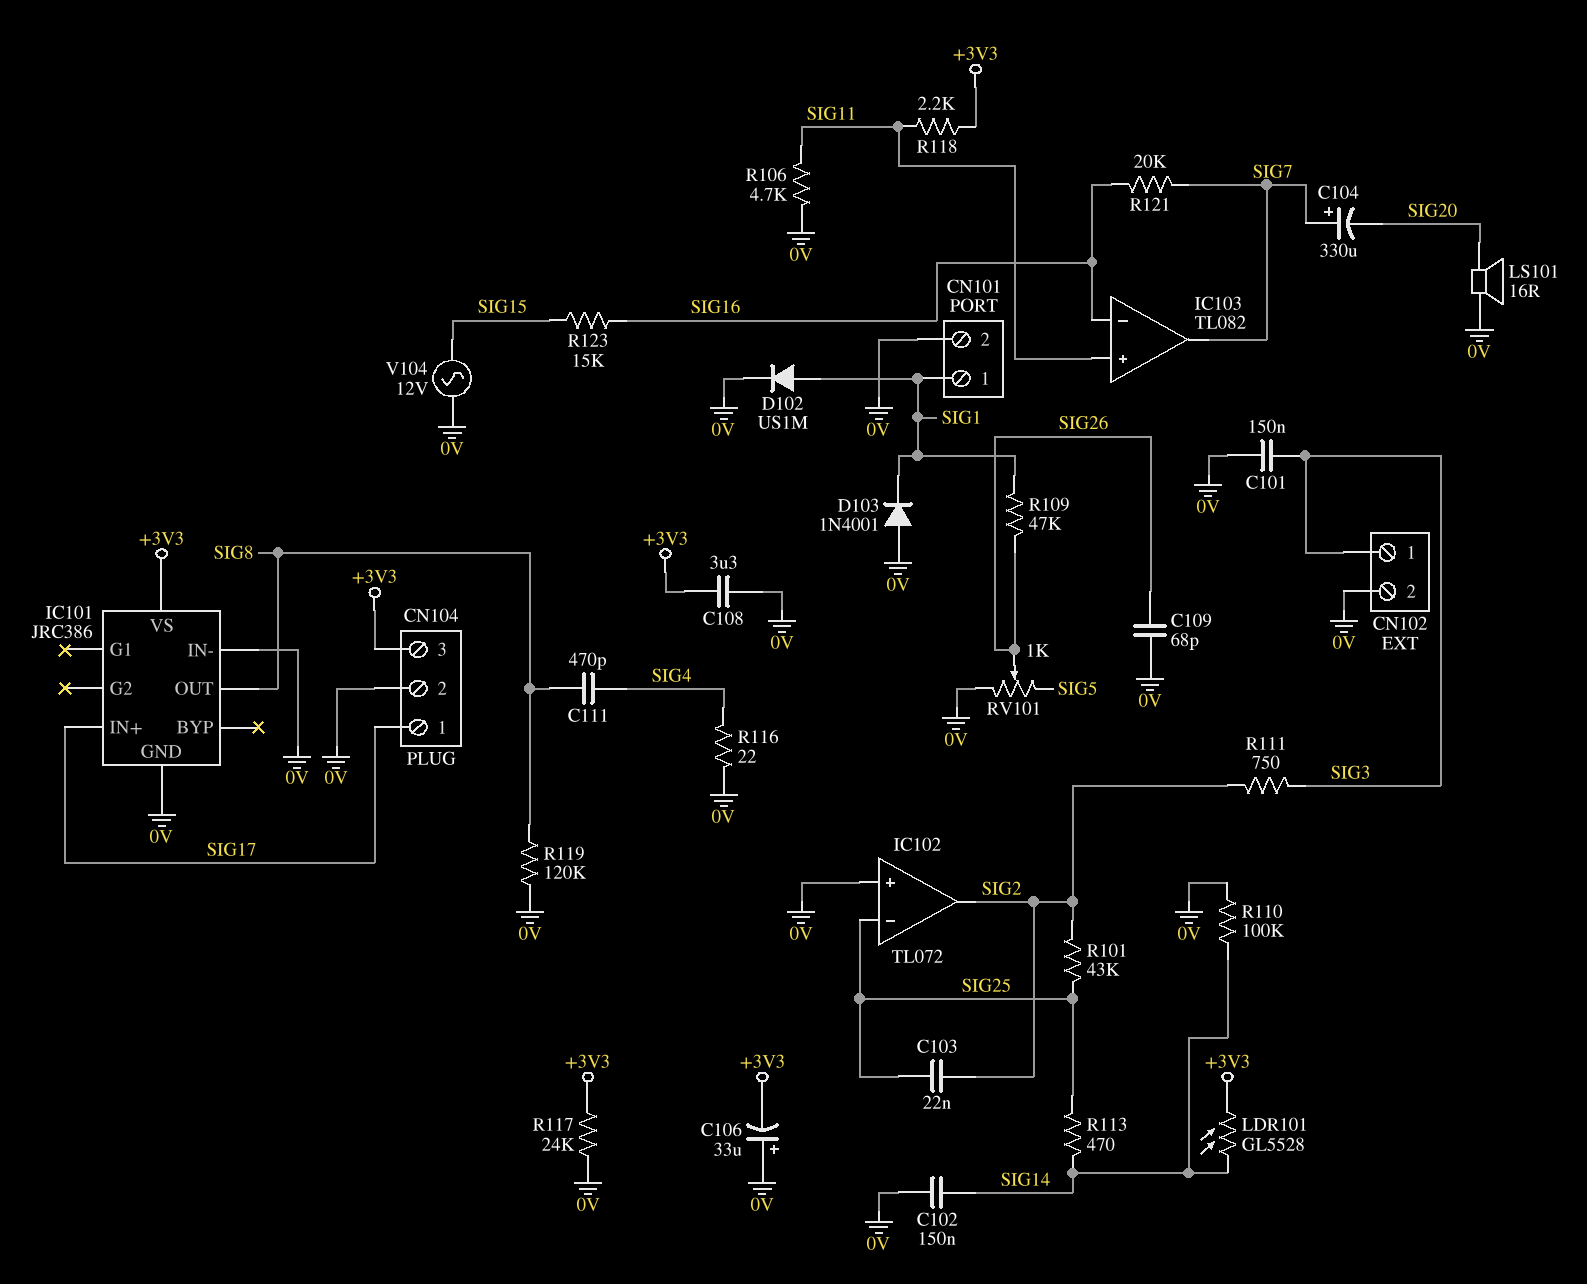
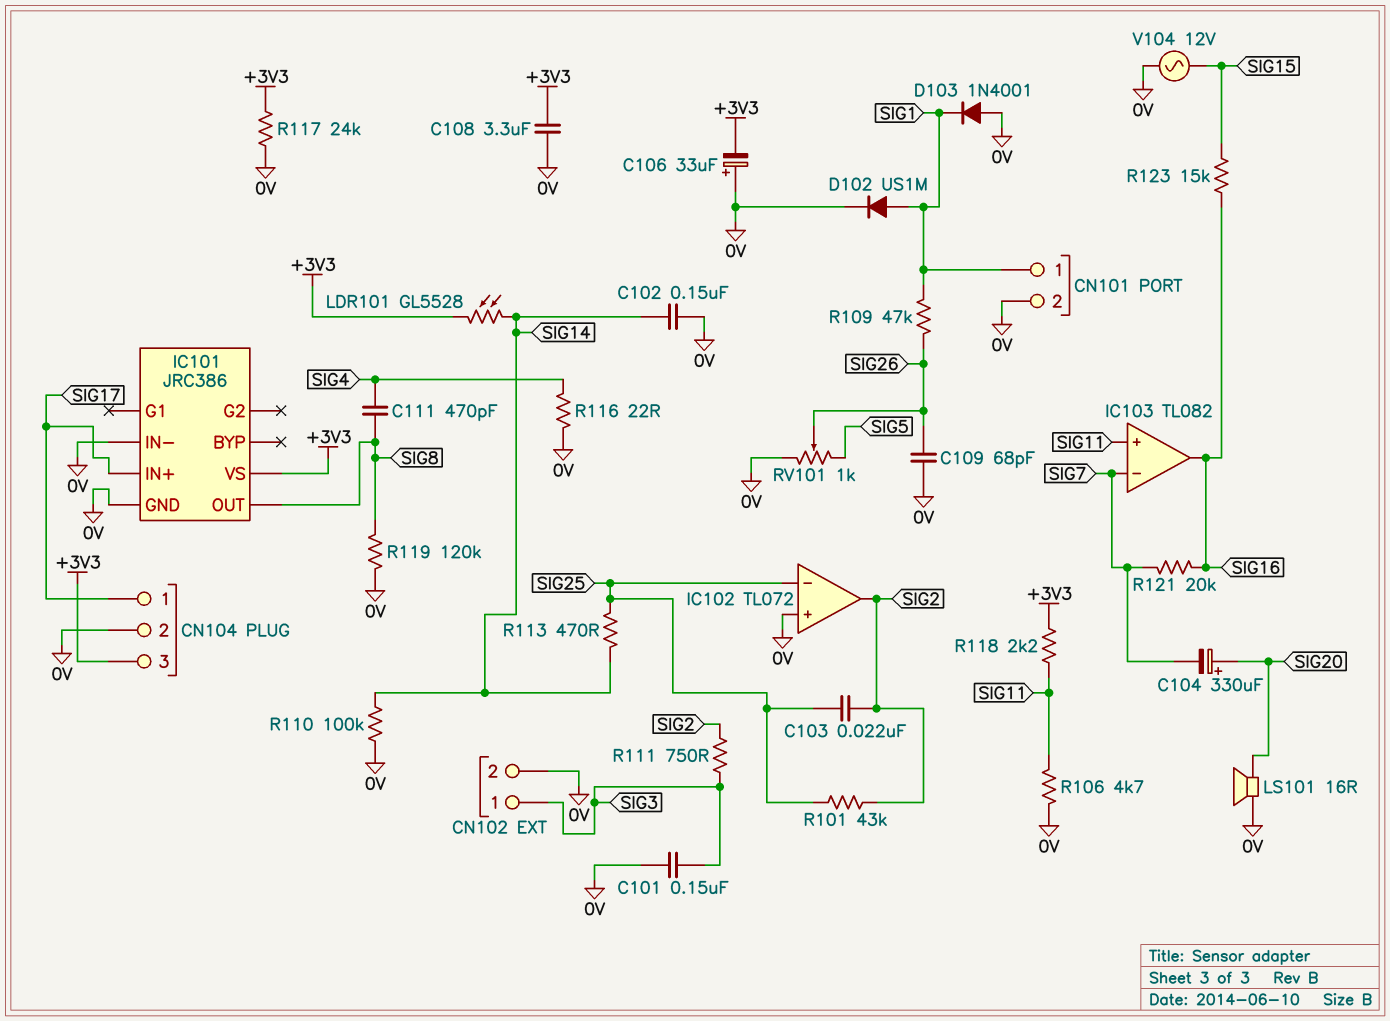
C104: 330uF (plus SIG7, minus SIG20) -> 330uF (plus SIG20, minus SIG7)
IC103 pin in-: SIG16 -> SIG7
IC103 pin out: SIG7 -> SIG16

